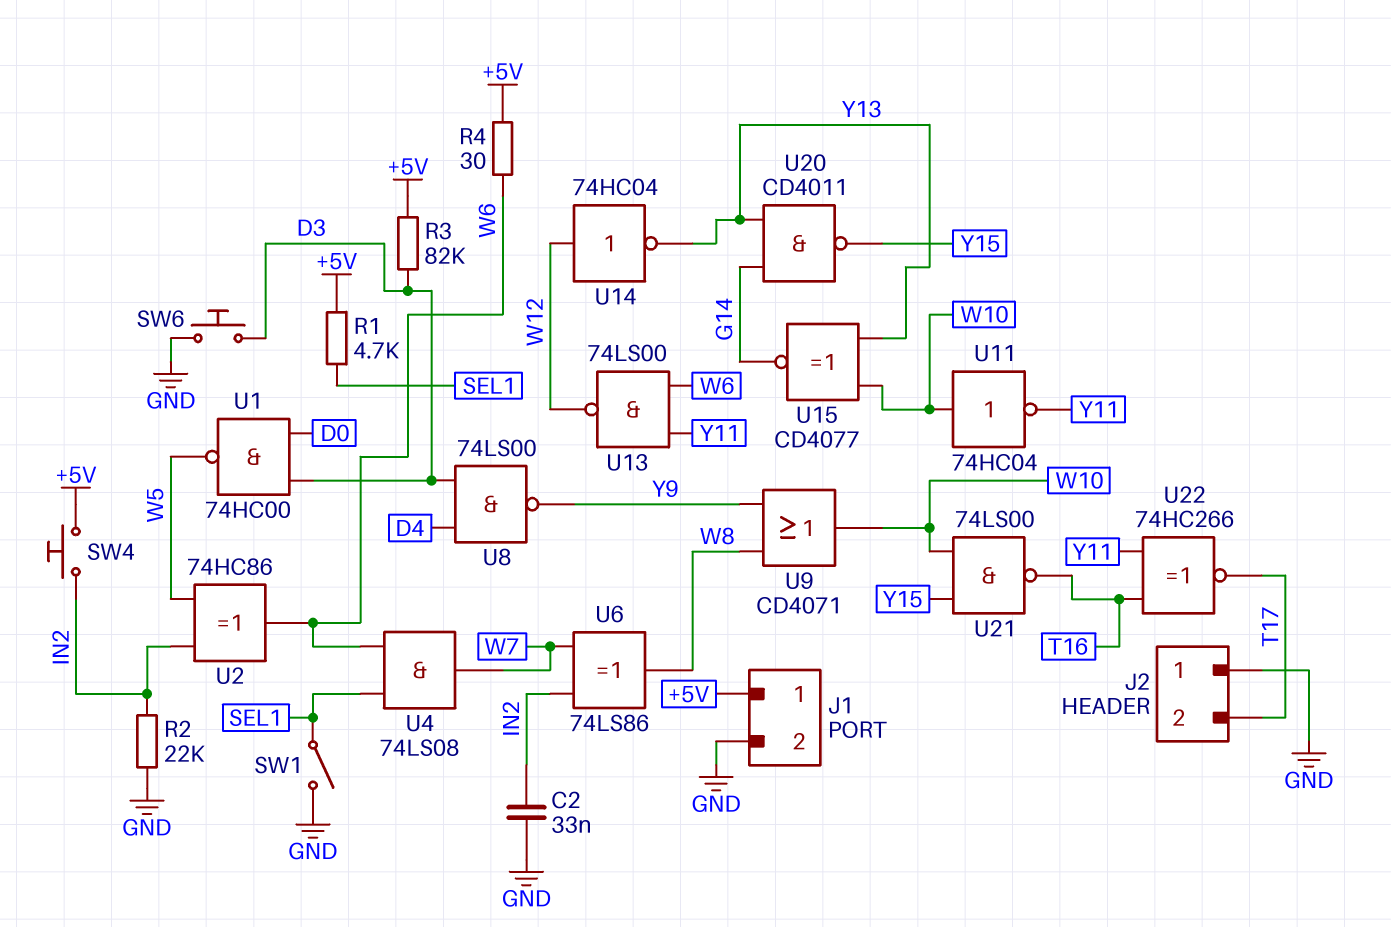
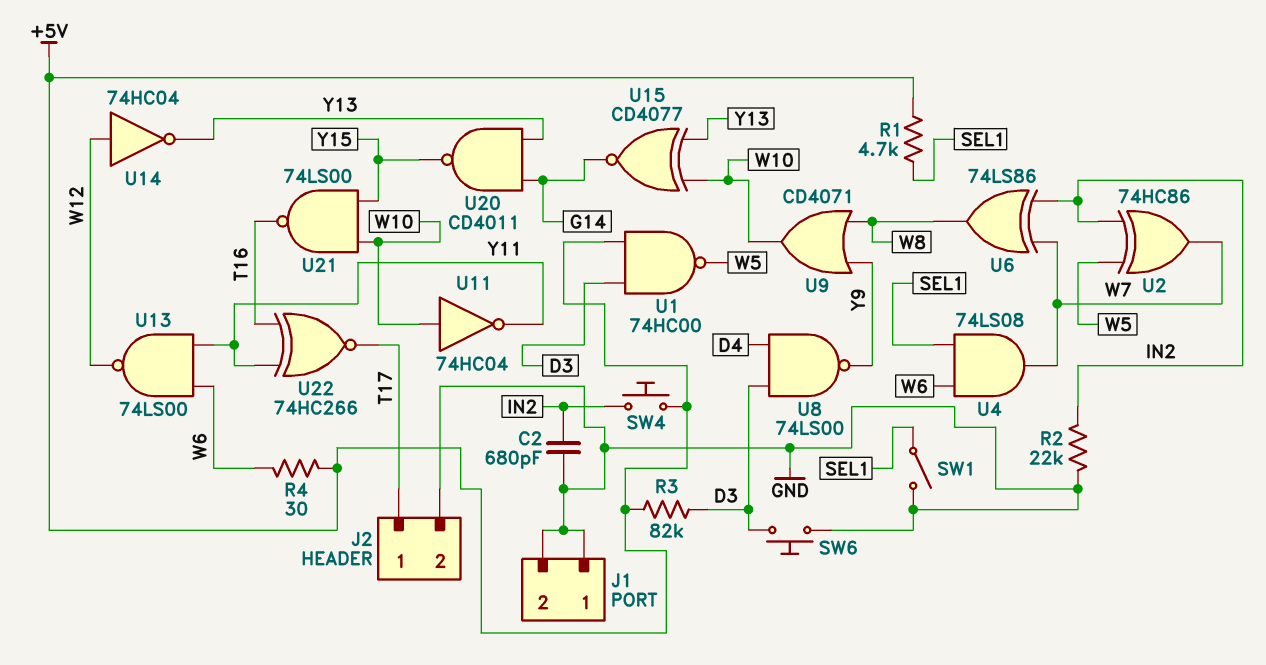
C2: 33nF (GND, IN2) -> 680pF (GND, IN2)
J1 pin 1: +5V -> GND
J2 pin 1: GND -> T17
J2 pin 2: T17 -> GND
U1: NAND 74HC00 (in D0, in D3, out W5) -> NAND 74HC00 (in +5V, in D3, out W5)
U2: XOR 74HC86 (in IN2, in W5, out W6) -> XOR 74HC86 (in IN2, in W5, out W7)

